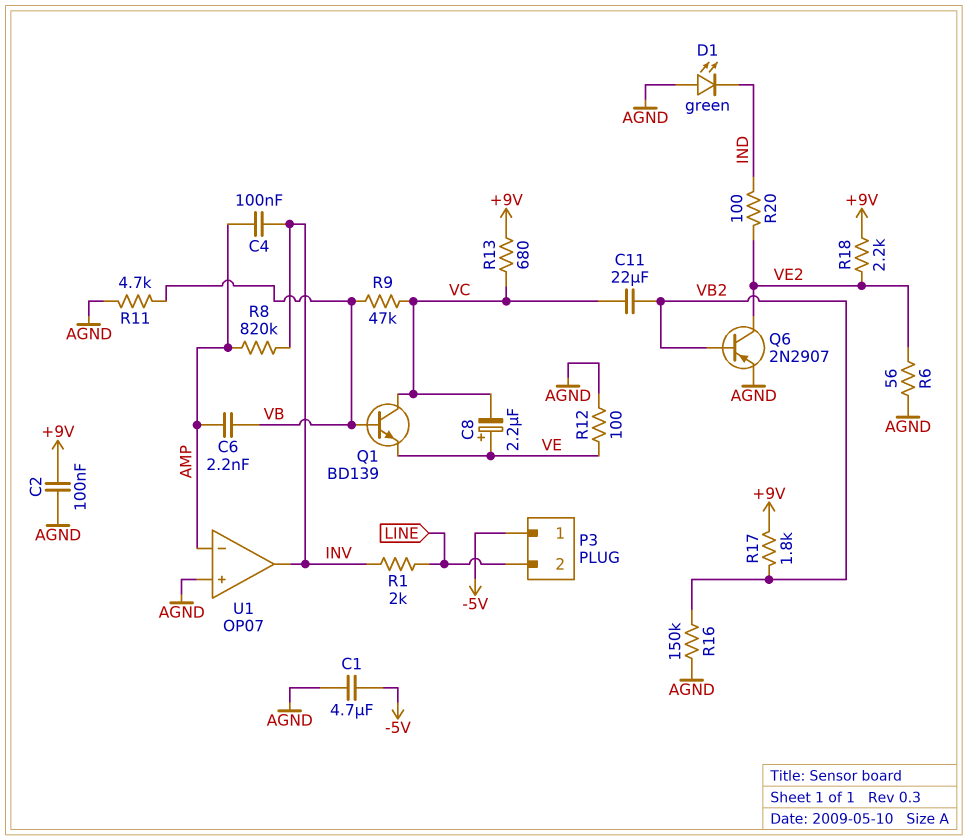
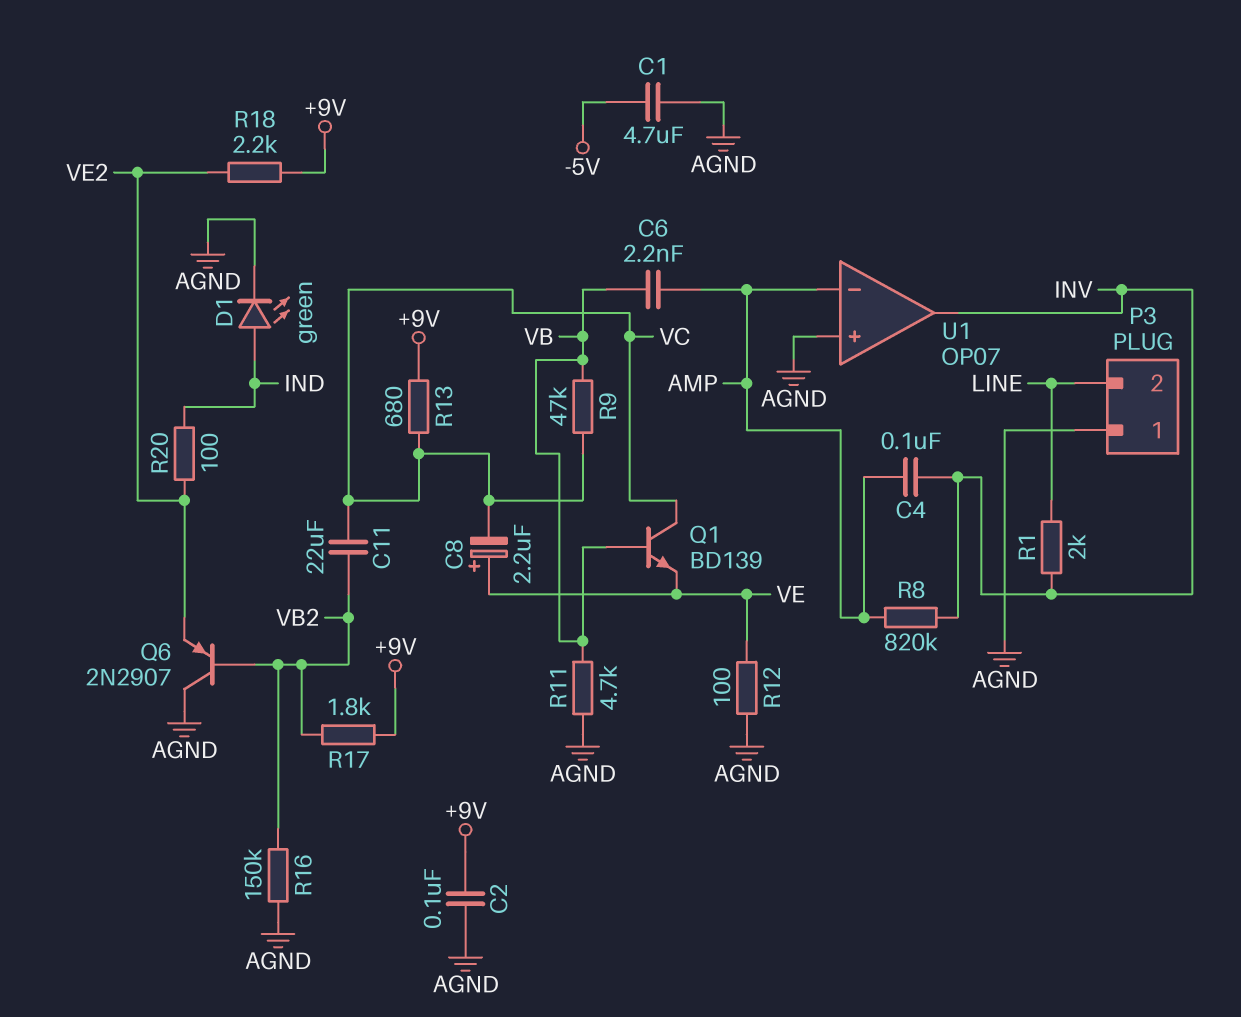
D1: LED green (A AGND, K IND) -> LED green (A IND, K AGND)
P3 pin 1: -5V -> AGND
Q6: PNP 2N2907 (B VB2, C VE2, E AGND) -> PNP 2N2907 (B VB2, C AGND, E VE2)
R6: 56 (AGND, VE2) -> none

